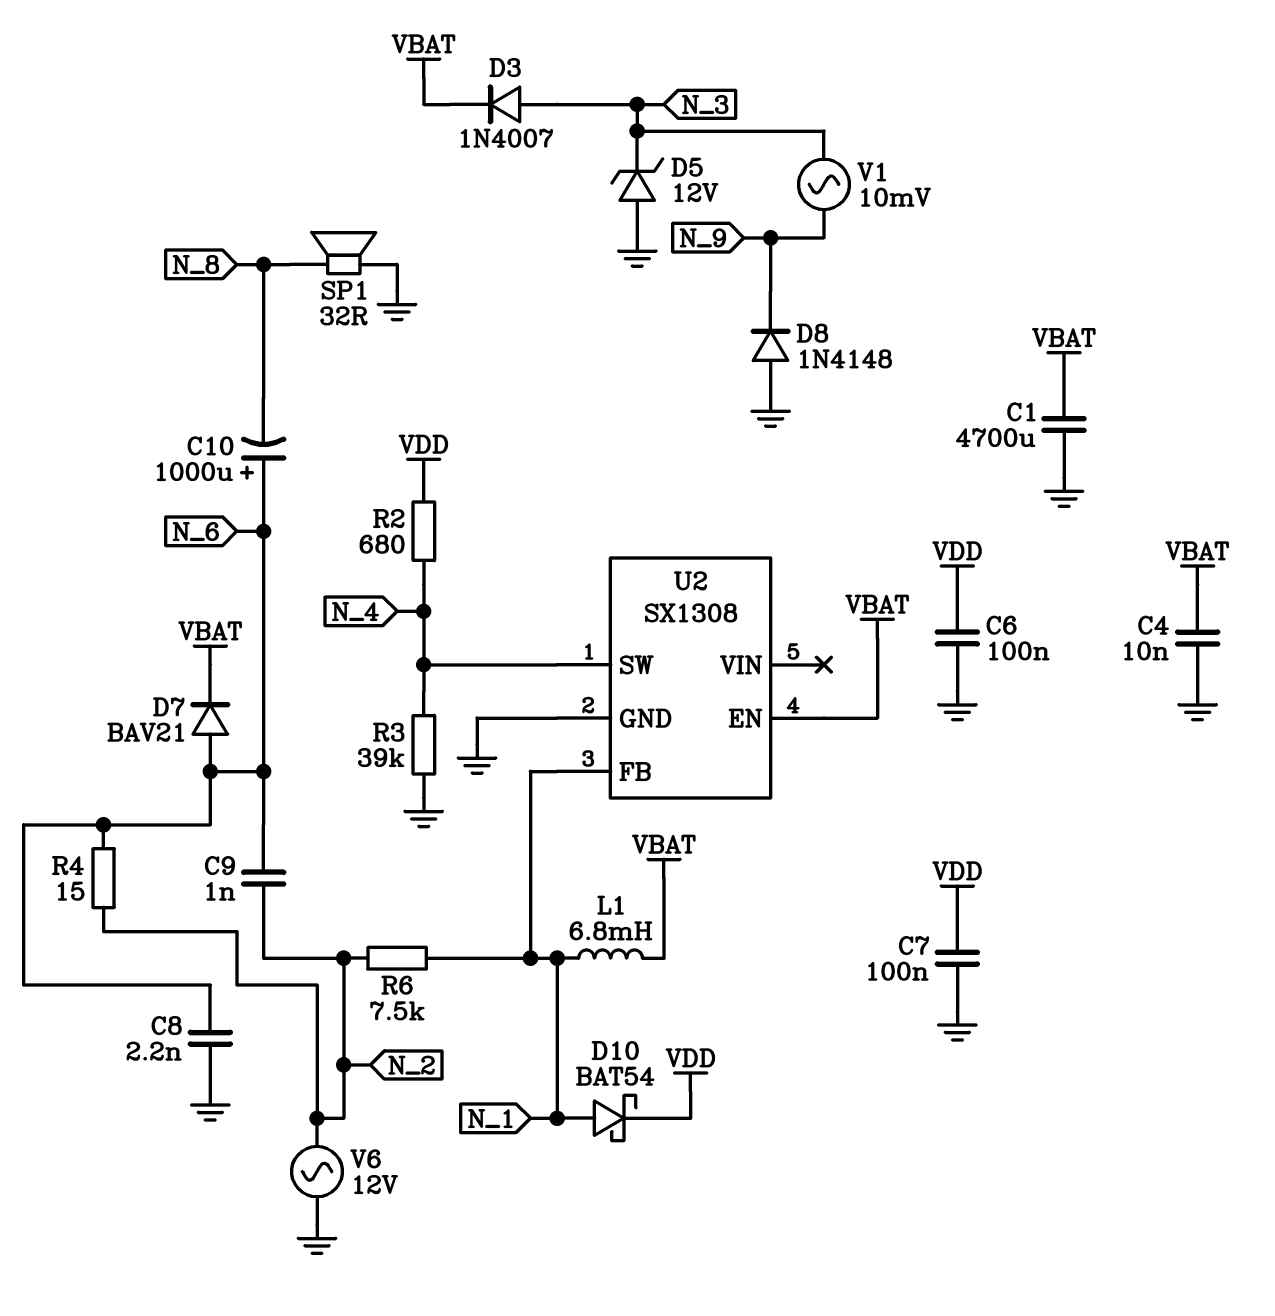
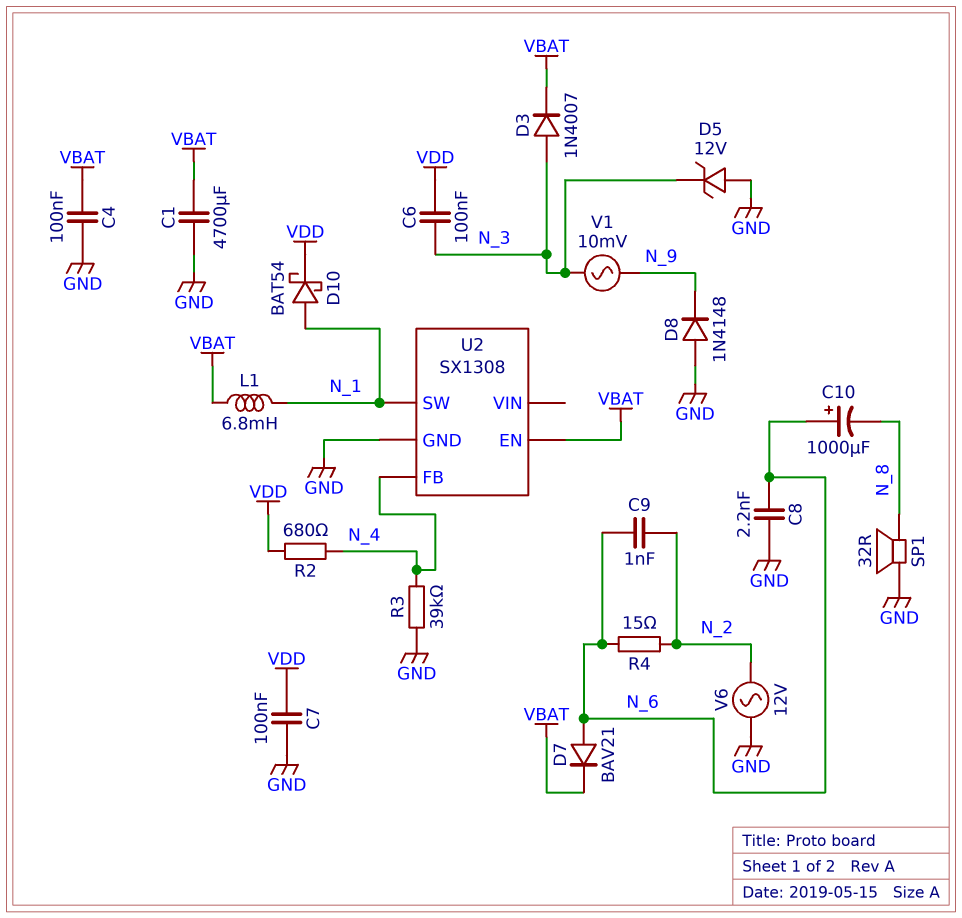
C4: 10nF (GND, VBAT) -> 100nF (GND, VBAT)
C6: 100nF (GND, VDD) -> 100nF (N_3, VDD)
R6: 7.5k (N_1, N_2) -> none
U2 pin FB: N_1 -> N_4
U2 pin SW: N_4 -> N_1

